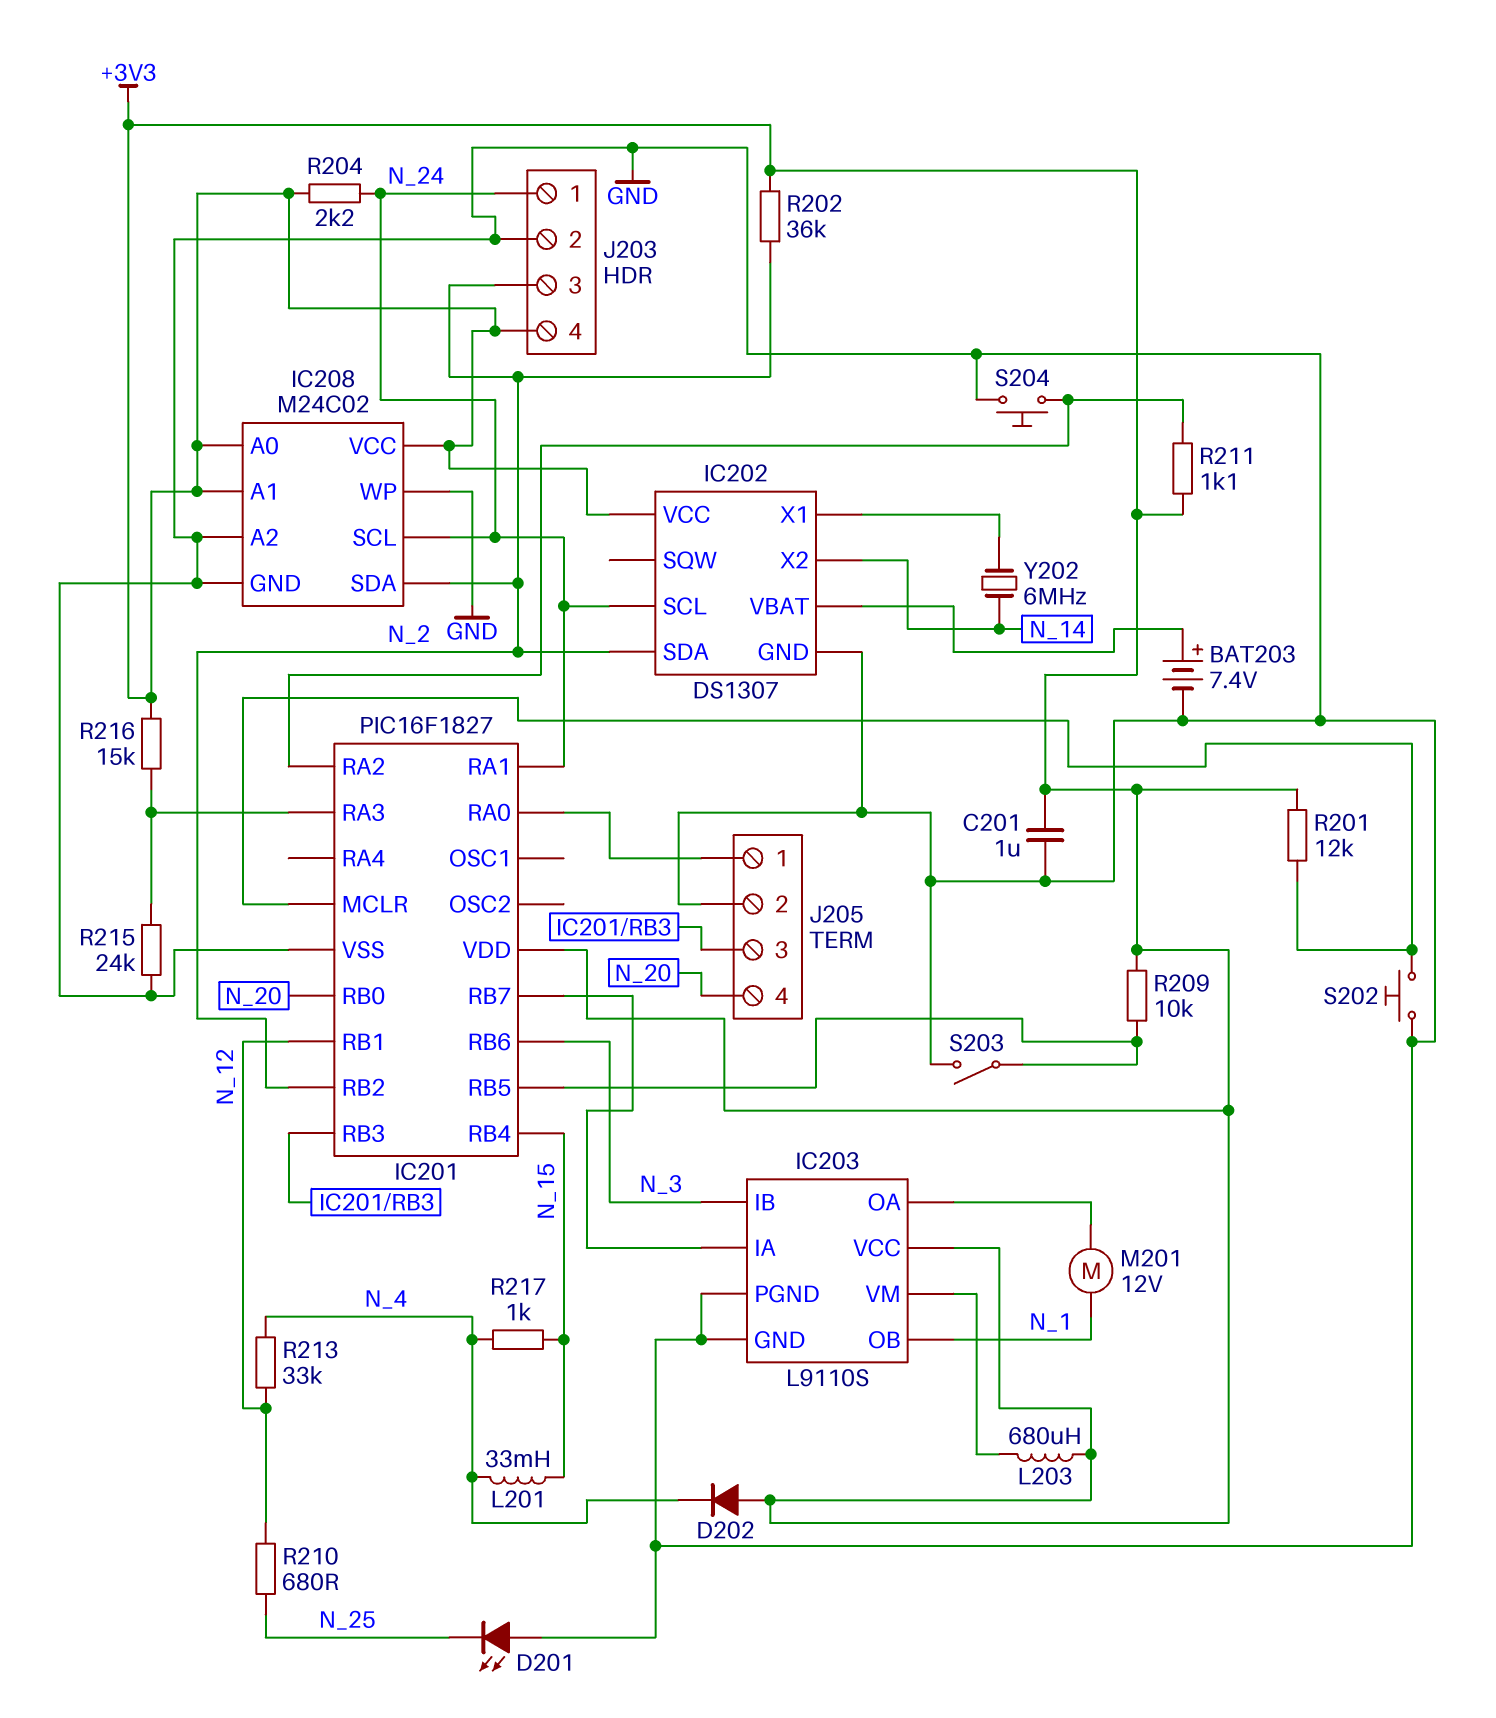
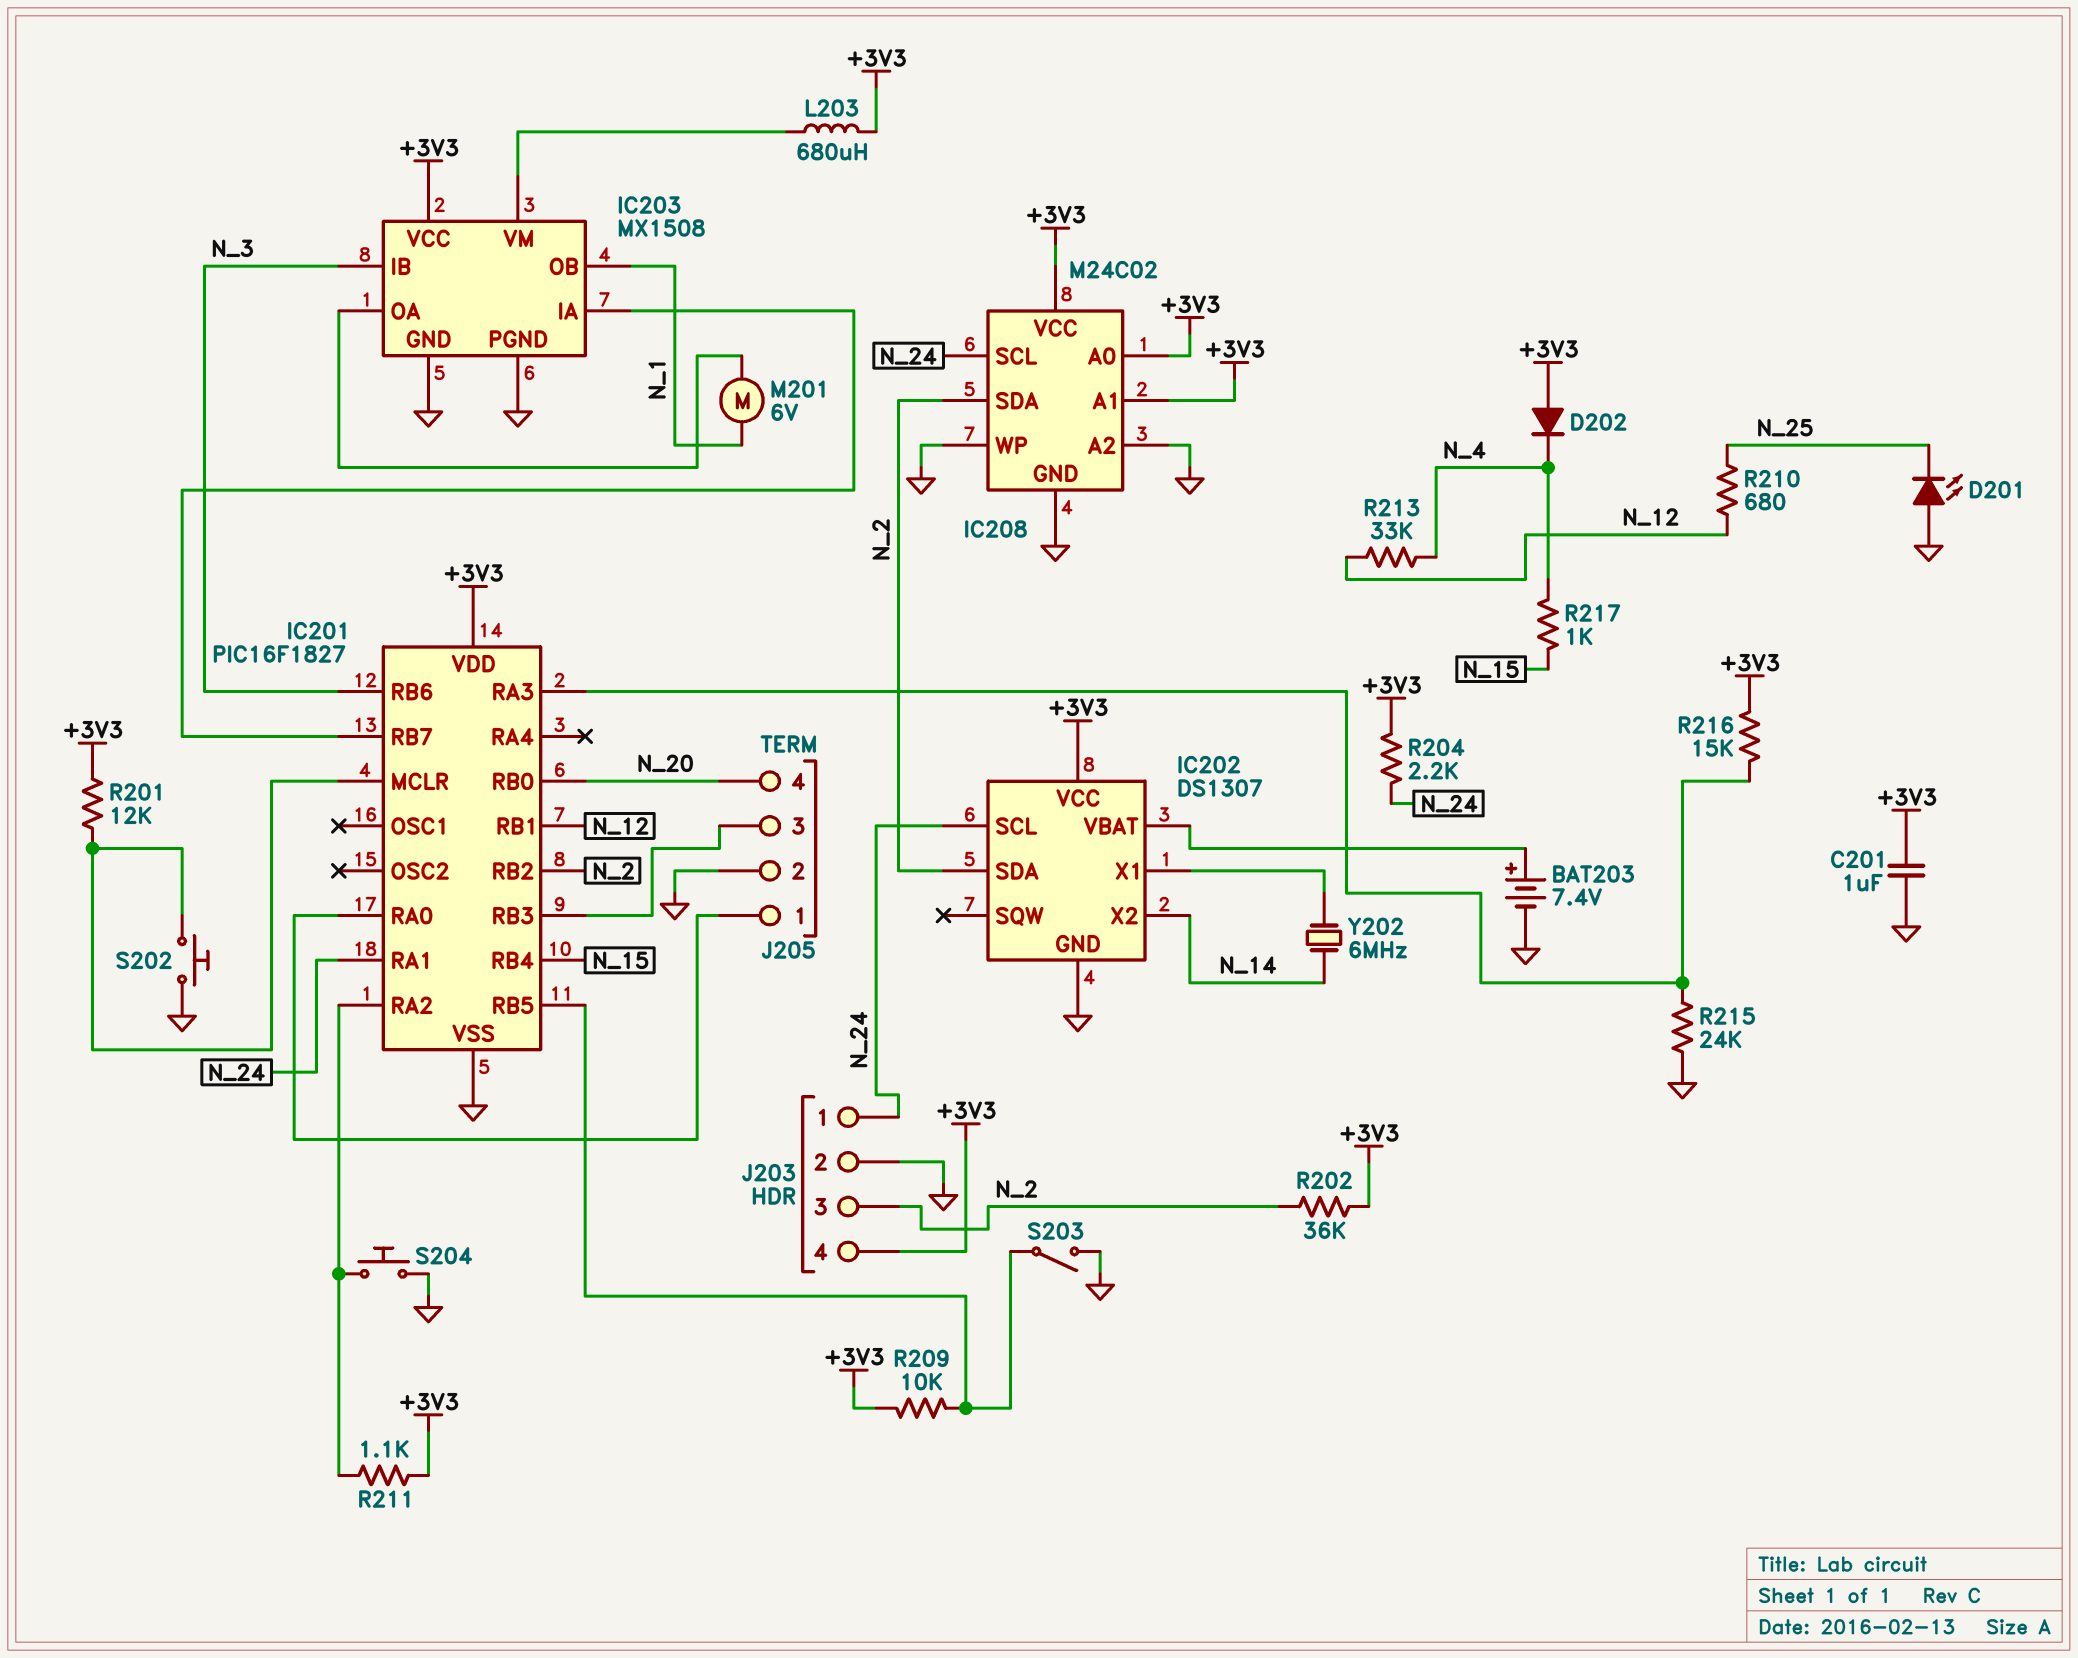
IC203: L9110S -> MX1508
L201: 33mH (N_4, N_15) -> none
M201: motor 12V (IC203/OA, N_1) -> motor 6V (IC203/OA, N_1)

